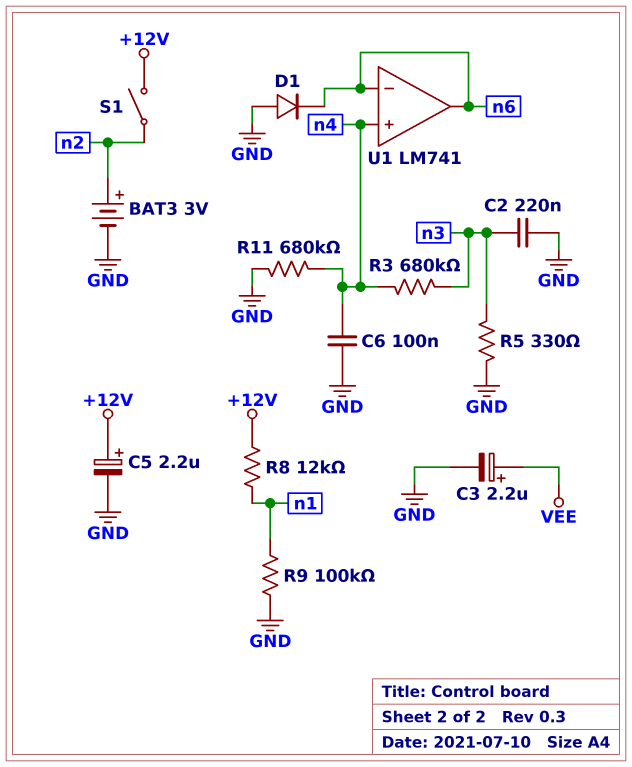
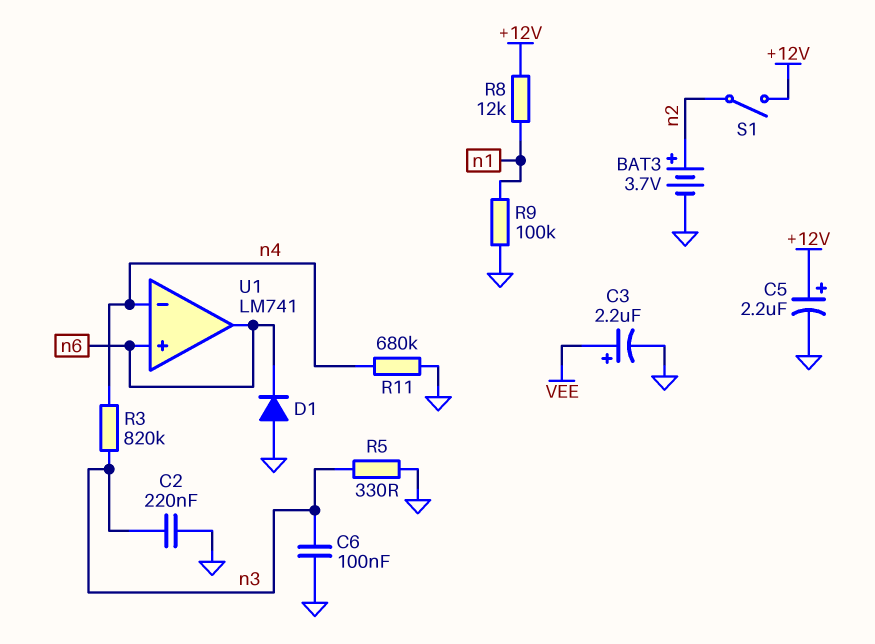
BAT3: 3V (plus n2, minus GND) -> 3.7V (plus n2, minus GND)
C6: 100nF (GND, n4) -> 100nF (GND, n3)
R3: 680k (n3, n4) -> 820k (n3, n4)
U1 pin in+: n4 -> n6
U1 pin in-: n6 -> n4

